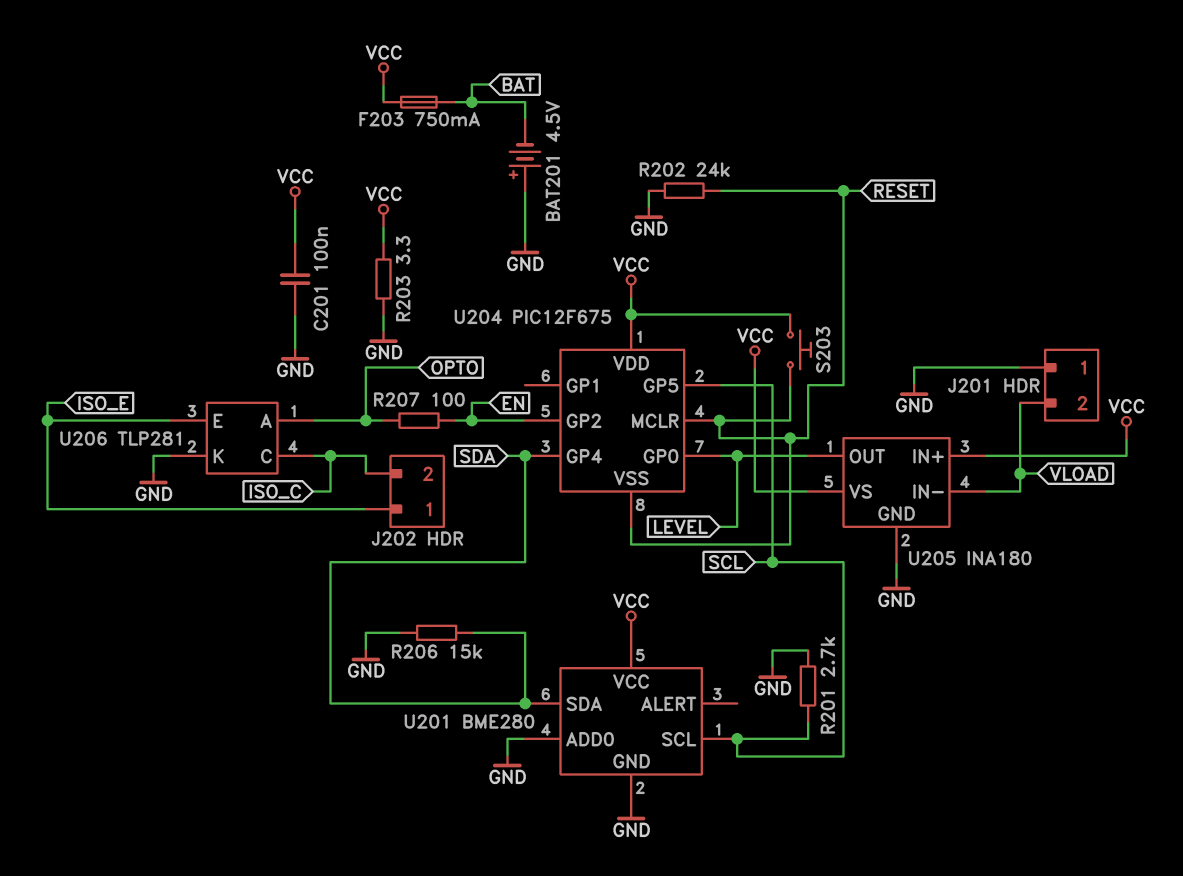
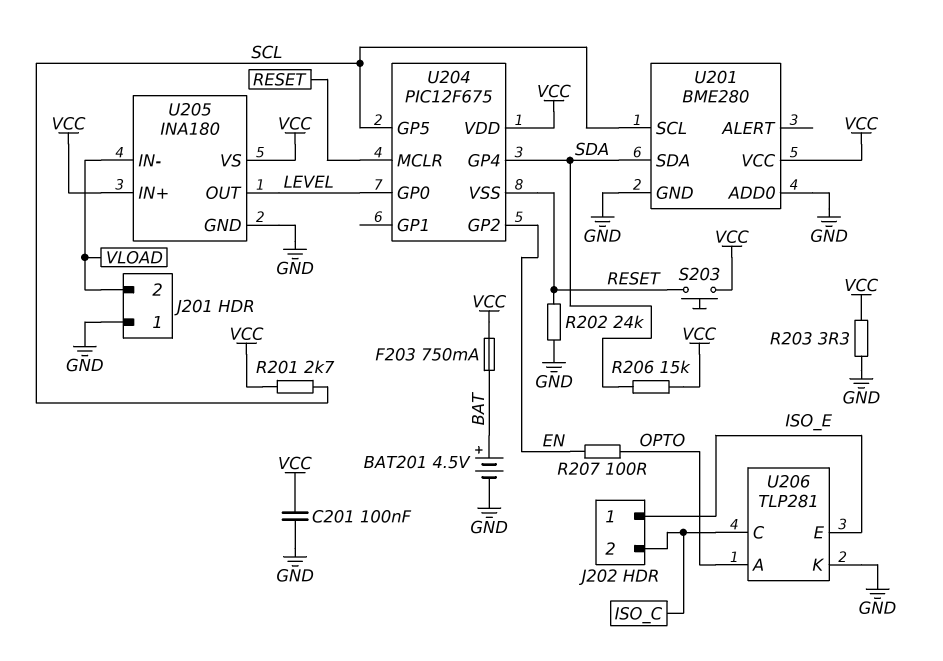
BAT201: 4.5V (plus GND, minus BAT) -> 4.5V (plus BAT, minus GND)
R201: 2.7k (GND, SCL) -> 2.7k (SCL, VCC)
R206: 15k (GND, SDA) -> 15k (SDA, VCC)

